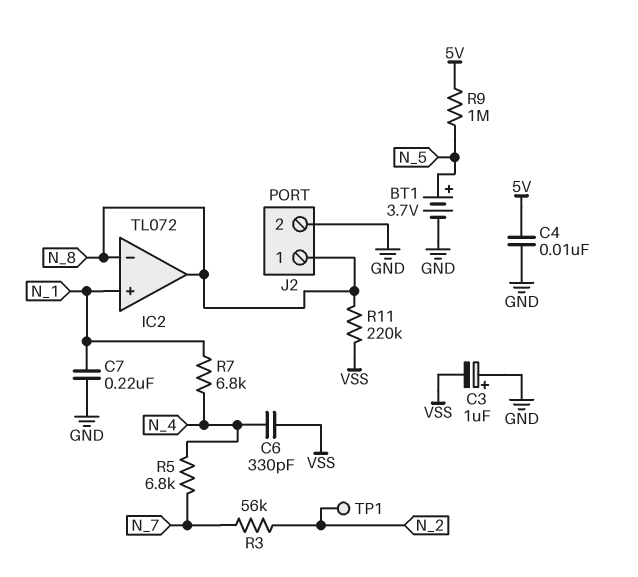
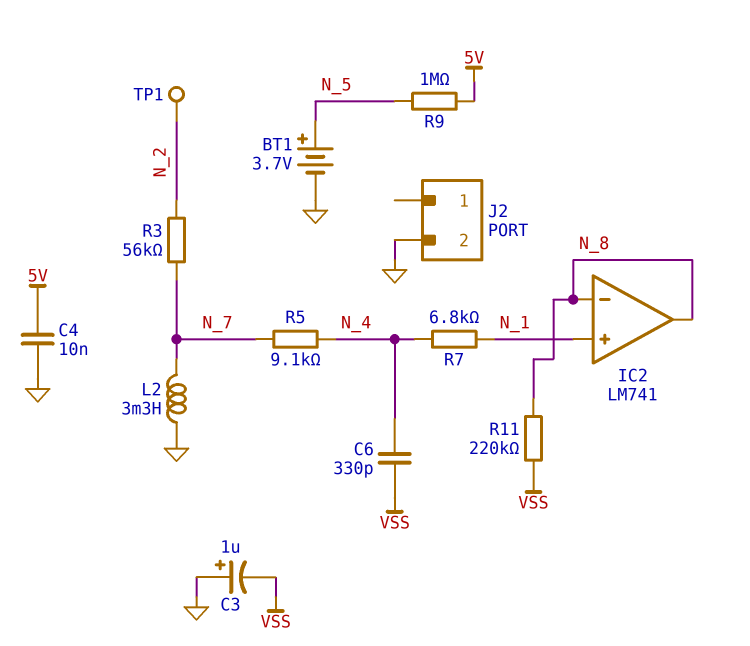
C7: 220nF (GND, N_1) -> none
IC2: TL072 -> LM741
J2 pin 1: N_8 -> none
L2: none -> 3.3mH (GND, N_7)
R5: 6.8k (N_4, N_7) -> 9.1k (N_4, N_7)

